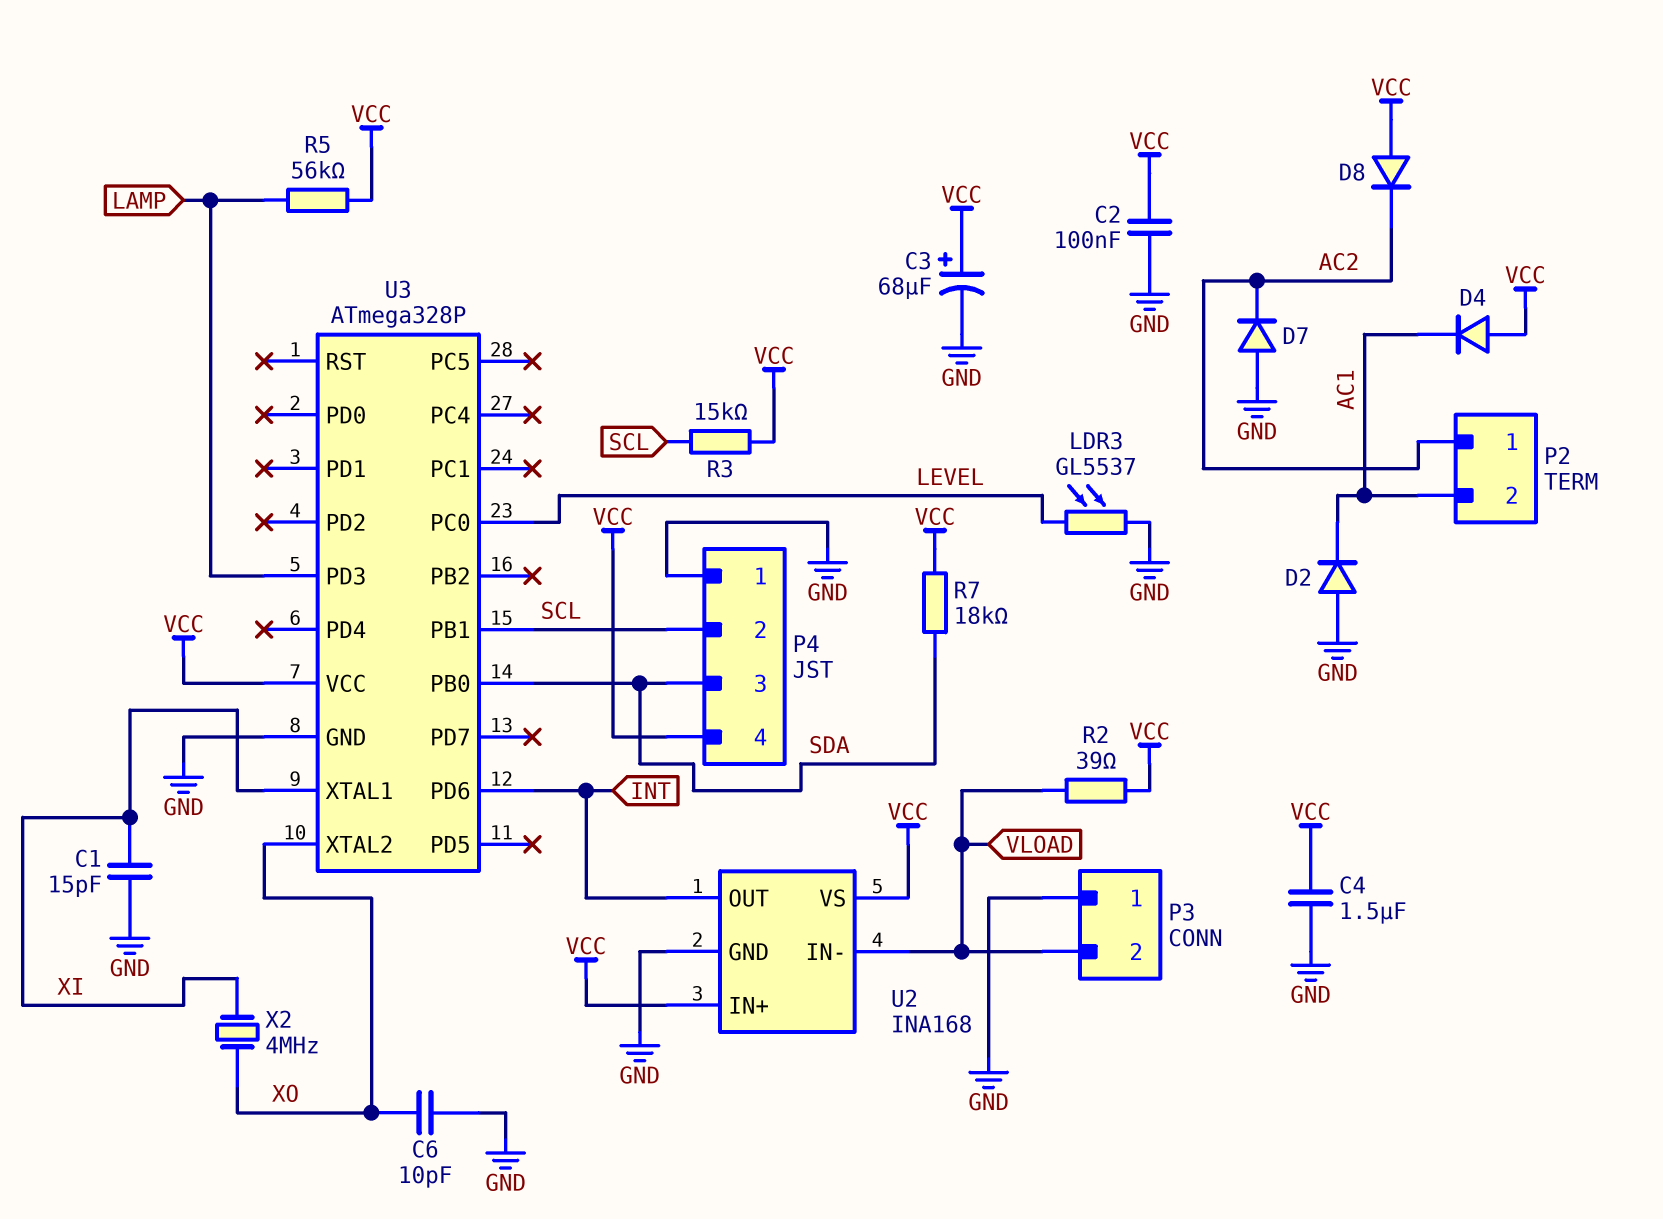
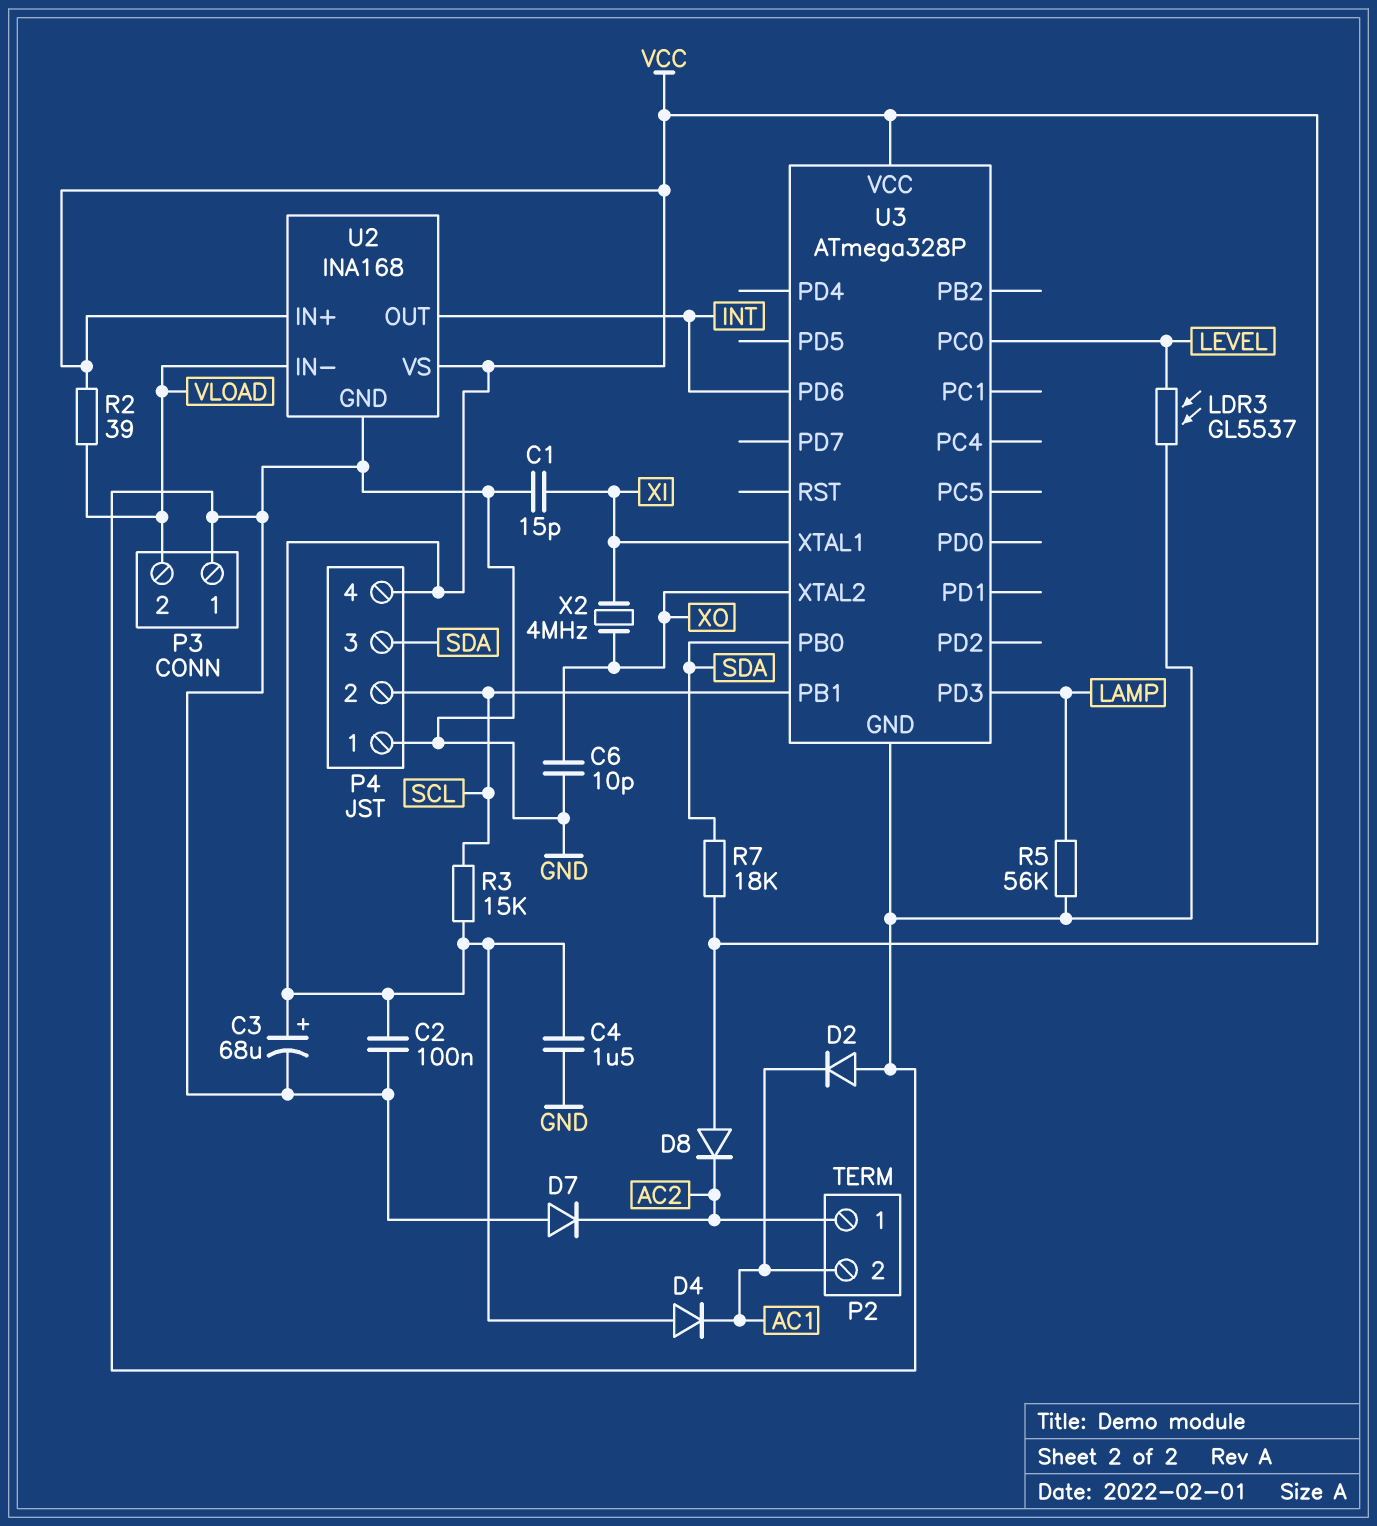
R5: 56k (LAMP, VCC) -> 56k (GND, LAMP)

